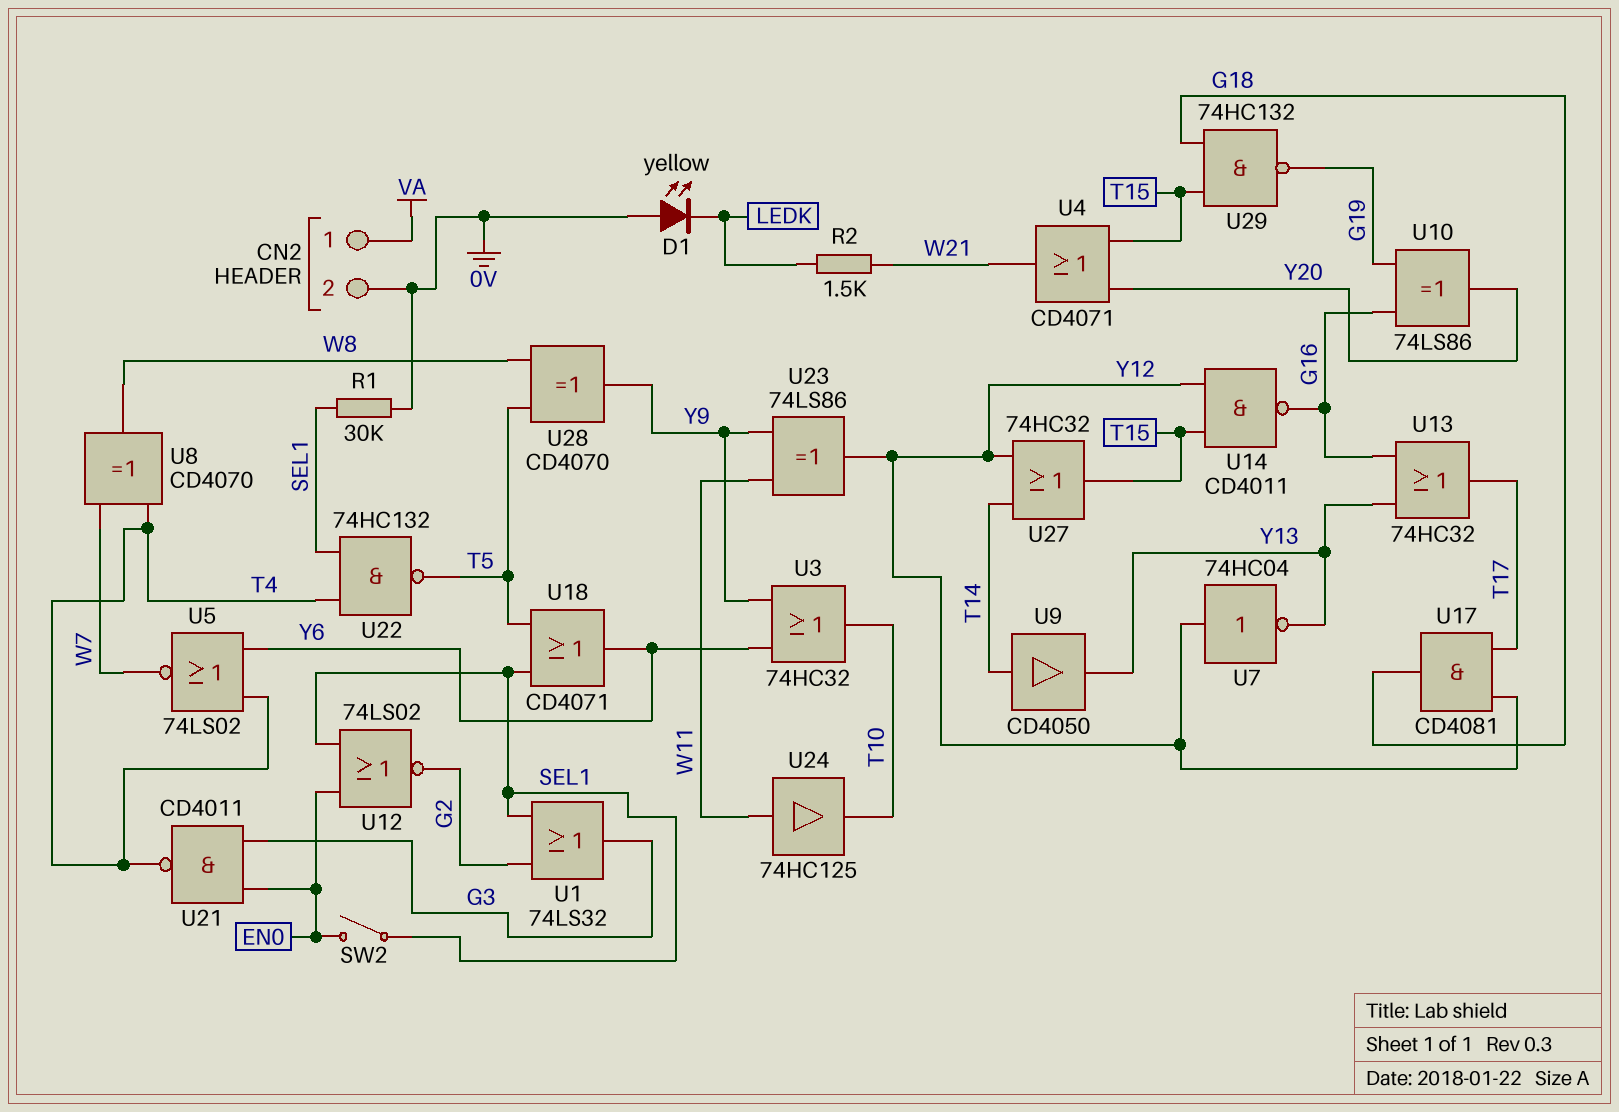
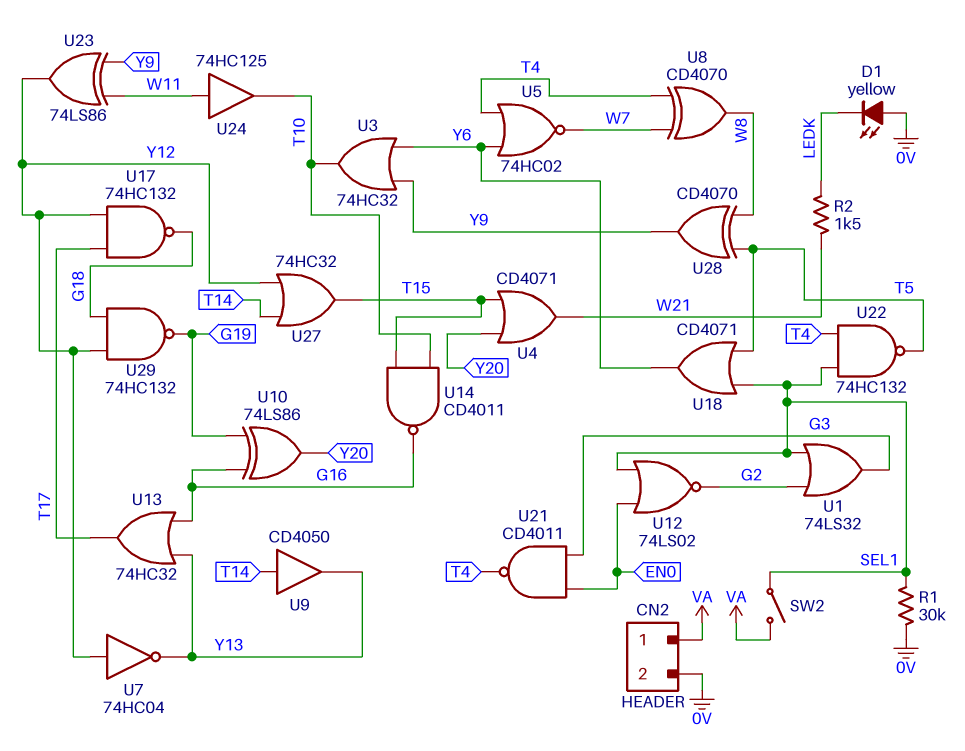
SW2: switch (EN0, SEL1) -> switch (SEL1, VA)
U5: NOR 74LS02 (in T4, in Y6, out W7) -> NOR 74HC02 (in T4, in Y6, out W7)
U14: NAND CD4011 (in T15, in Y12, out G16) -> NAND CD4011 (in T10, in T15, out G16)
U17: AND CD4081 (in T17, in Y12, out G18) -> NAND 74HC132 (in T17, in Y12, out G18)
U29: NAND 74HC132 (in G18, in T15, out G19) -> NAND 74HC132 (in G18, in Y12, out G19)

